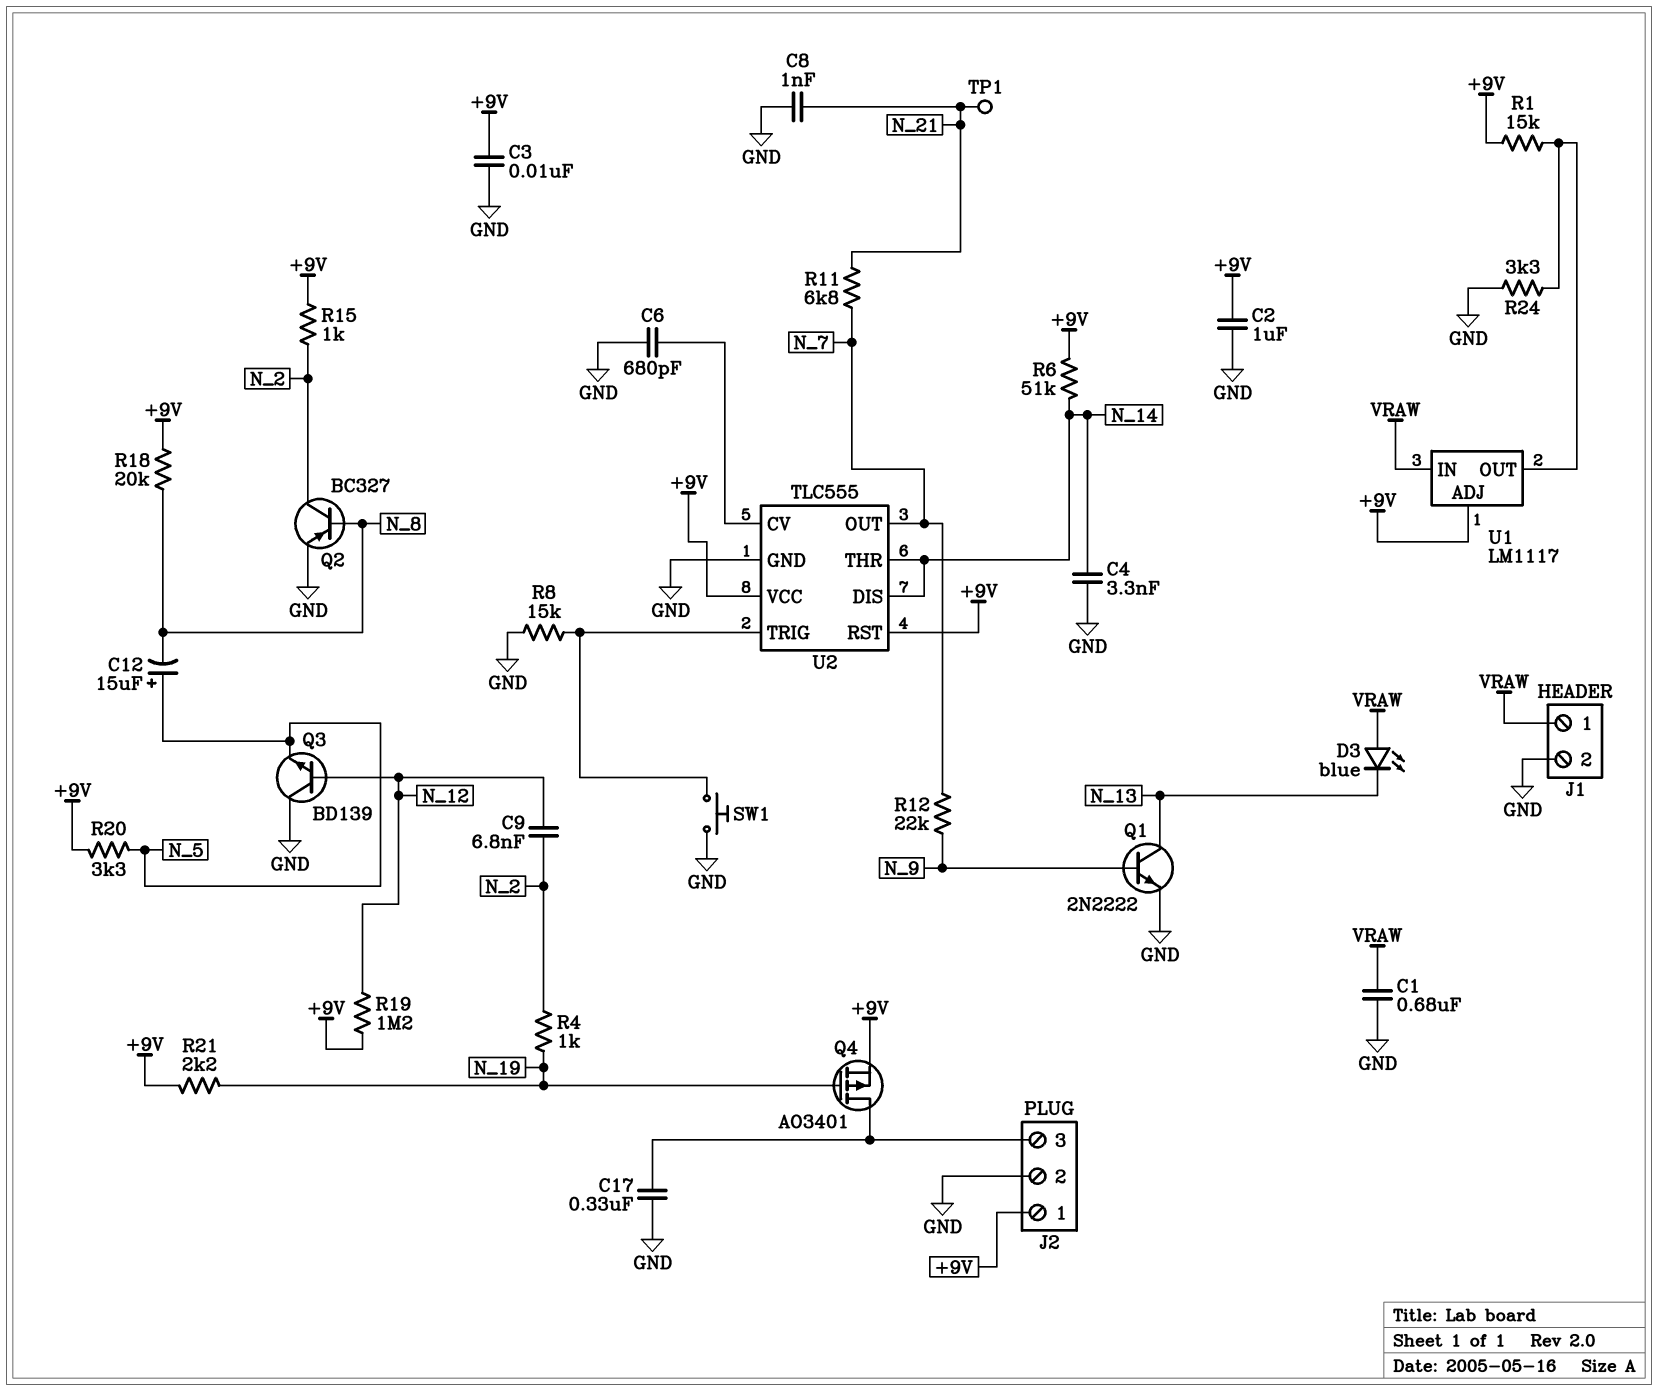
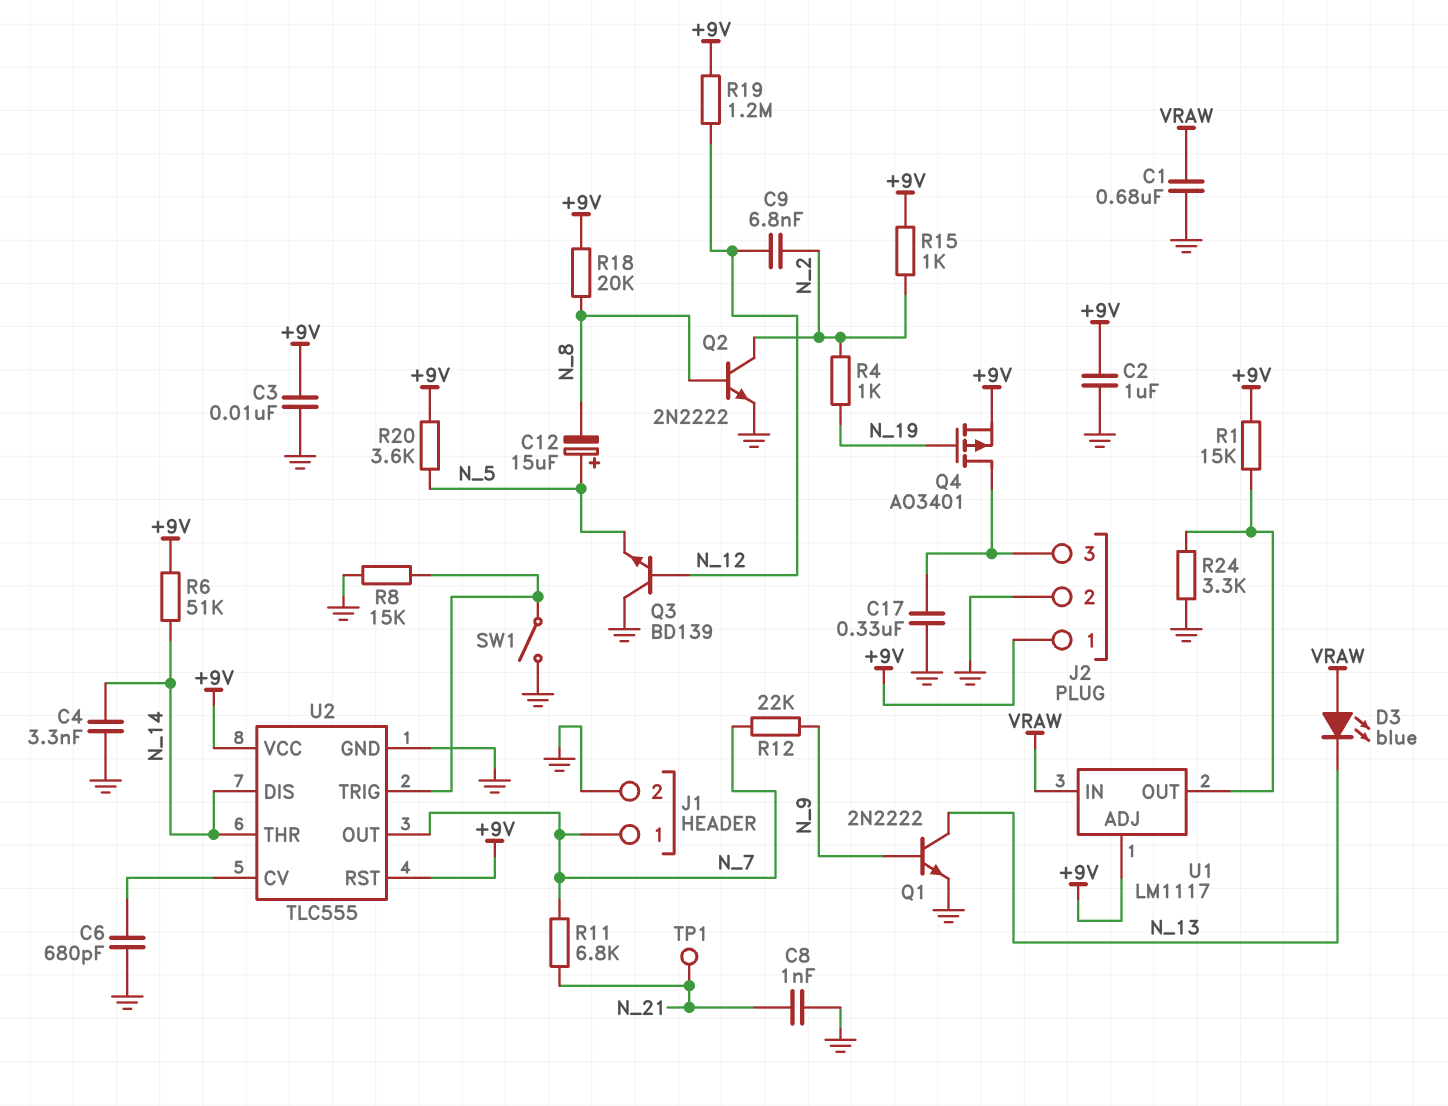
J1 pin 1: VRAW -> N_7
Q2: PNP BC327 (B N_8, C N_2, E GND) -> NPN 2N2222 (B N_8, C N_2, E GND)
R20: 3.3k (+9V, N_5) -> 3.6k (+9V, N_5)
R21: 2.2k (+9V, N_19) -> none
SW1: button (GND, U2/TRIG) -> switch (GND, U2/TRIG)

